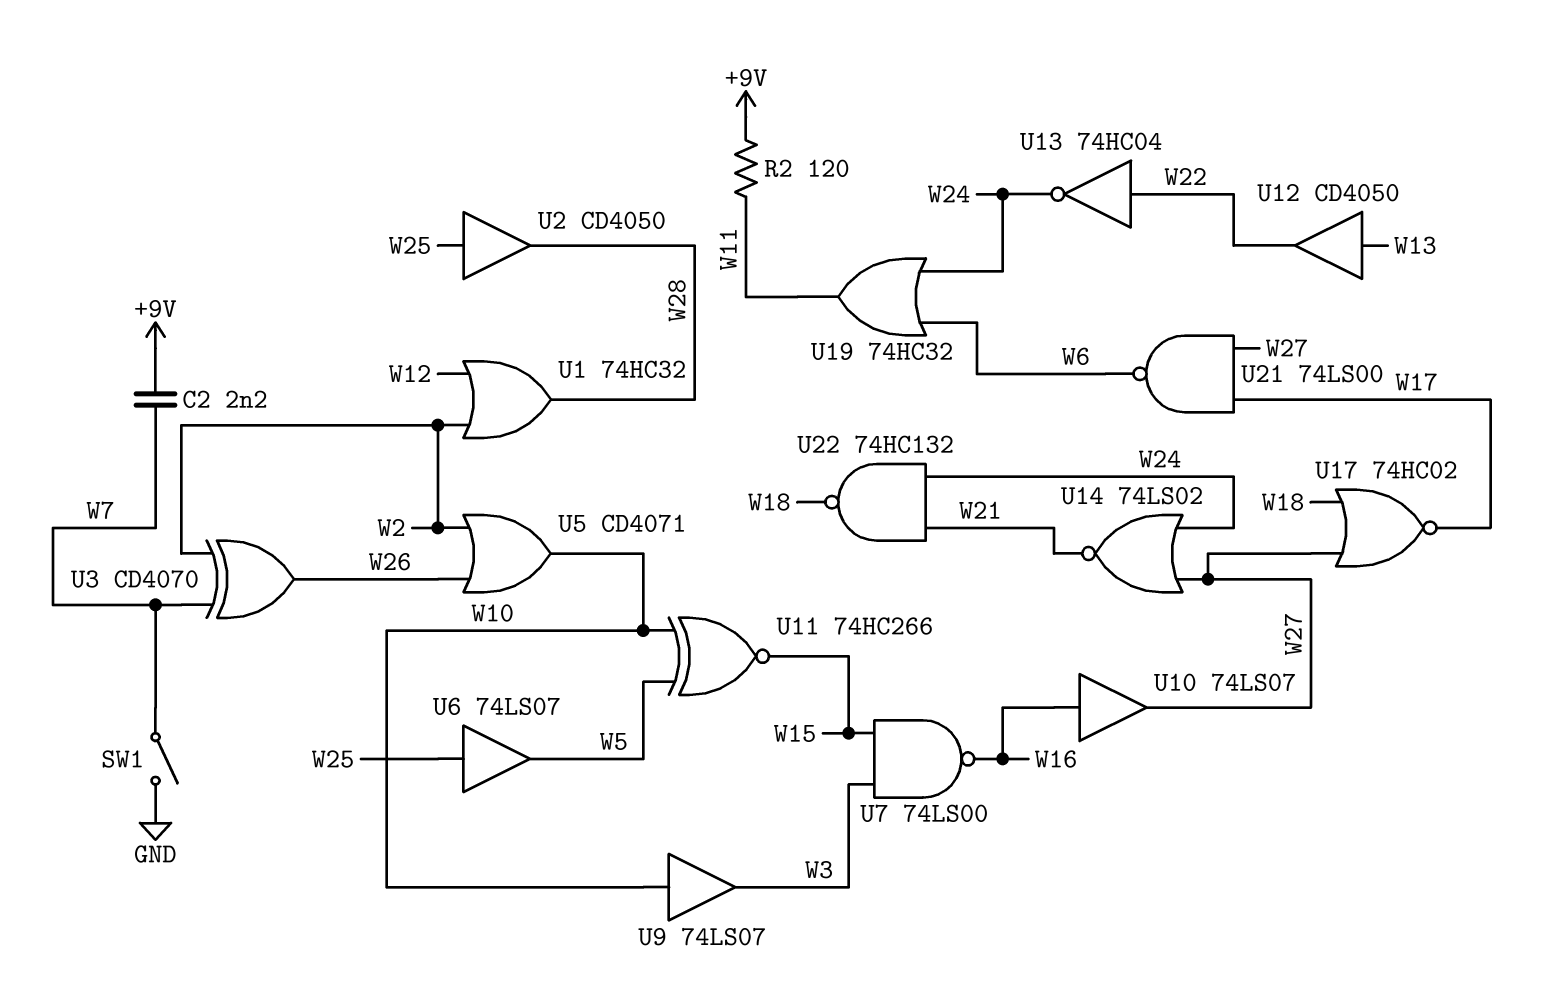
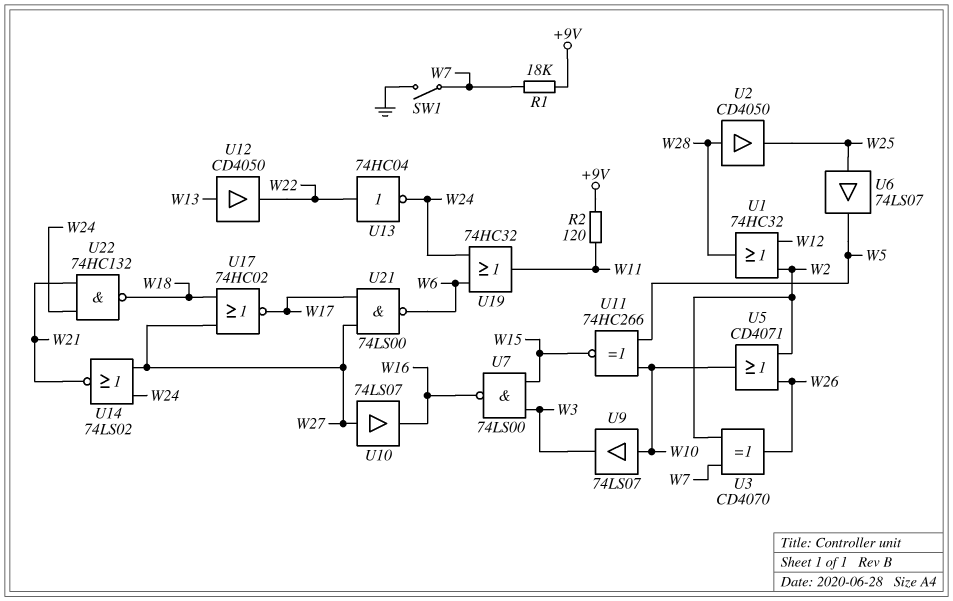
C2: 2.2nF (+9V, W7) -> none
R1: none -> 18k (+9V, W7)
U2: buffer CD4050 (in W25, out W28) -> buffer CD4050 (in W28, out W25)
U10: buffer 74LS07 (in W16, out W27) -> buffer 74LS07 (in W27, out W16)

